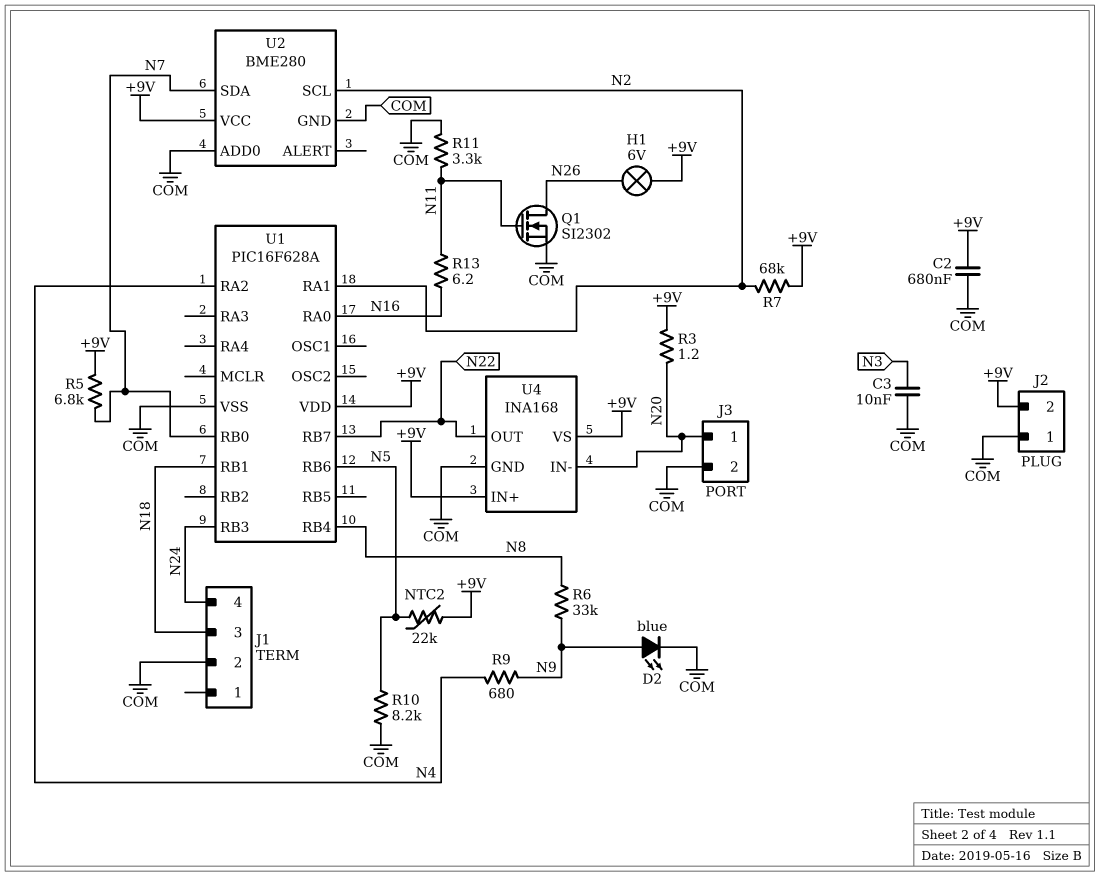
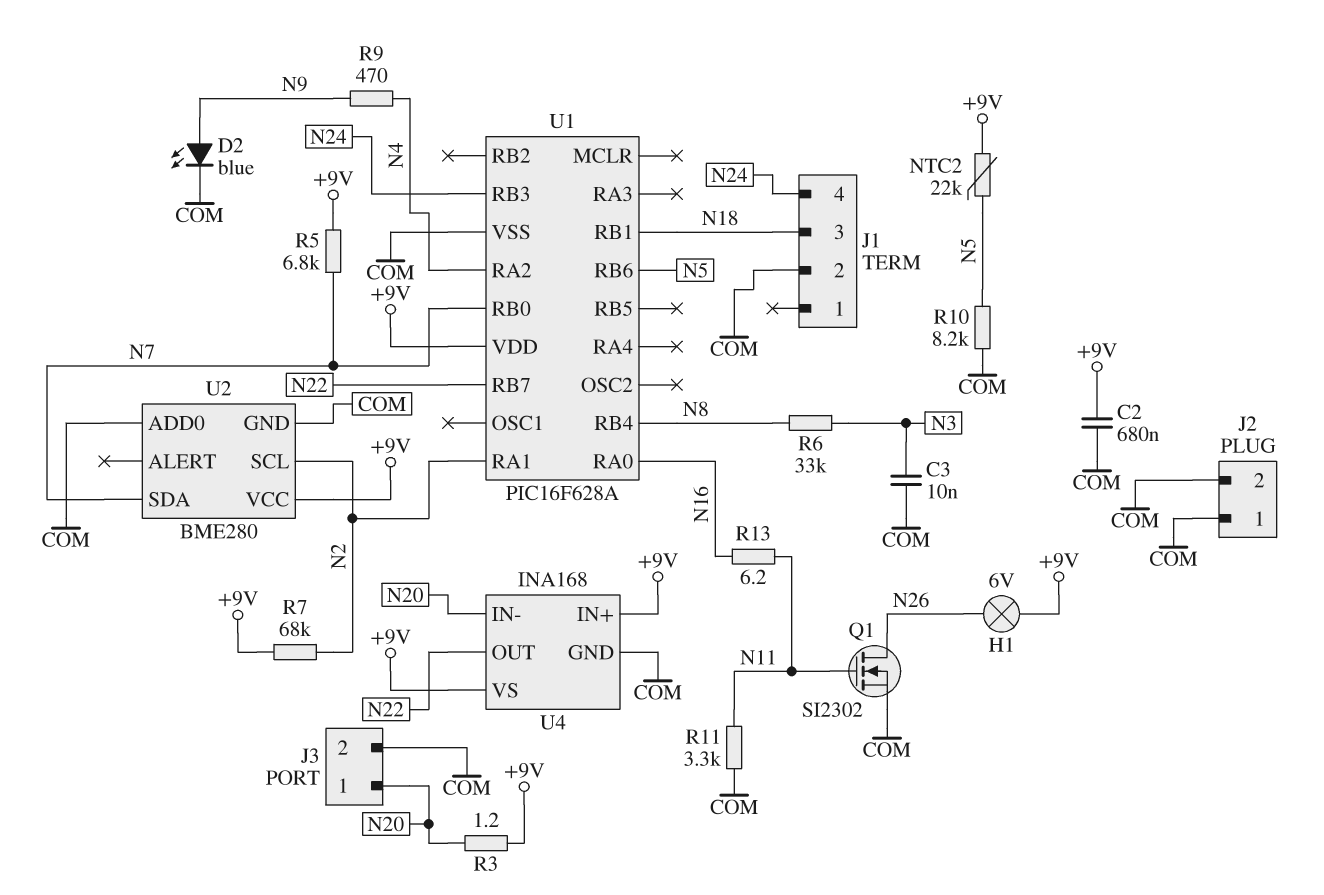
J2 pin 2: +9V -> COM
R6: 33k (N8, N9) -> 33k (N3, N8)
R9: 680 (N4, N9) -> 470 (N4, N9)

